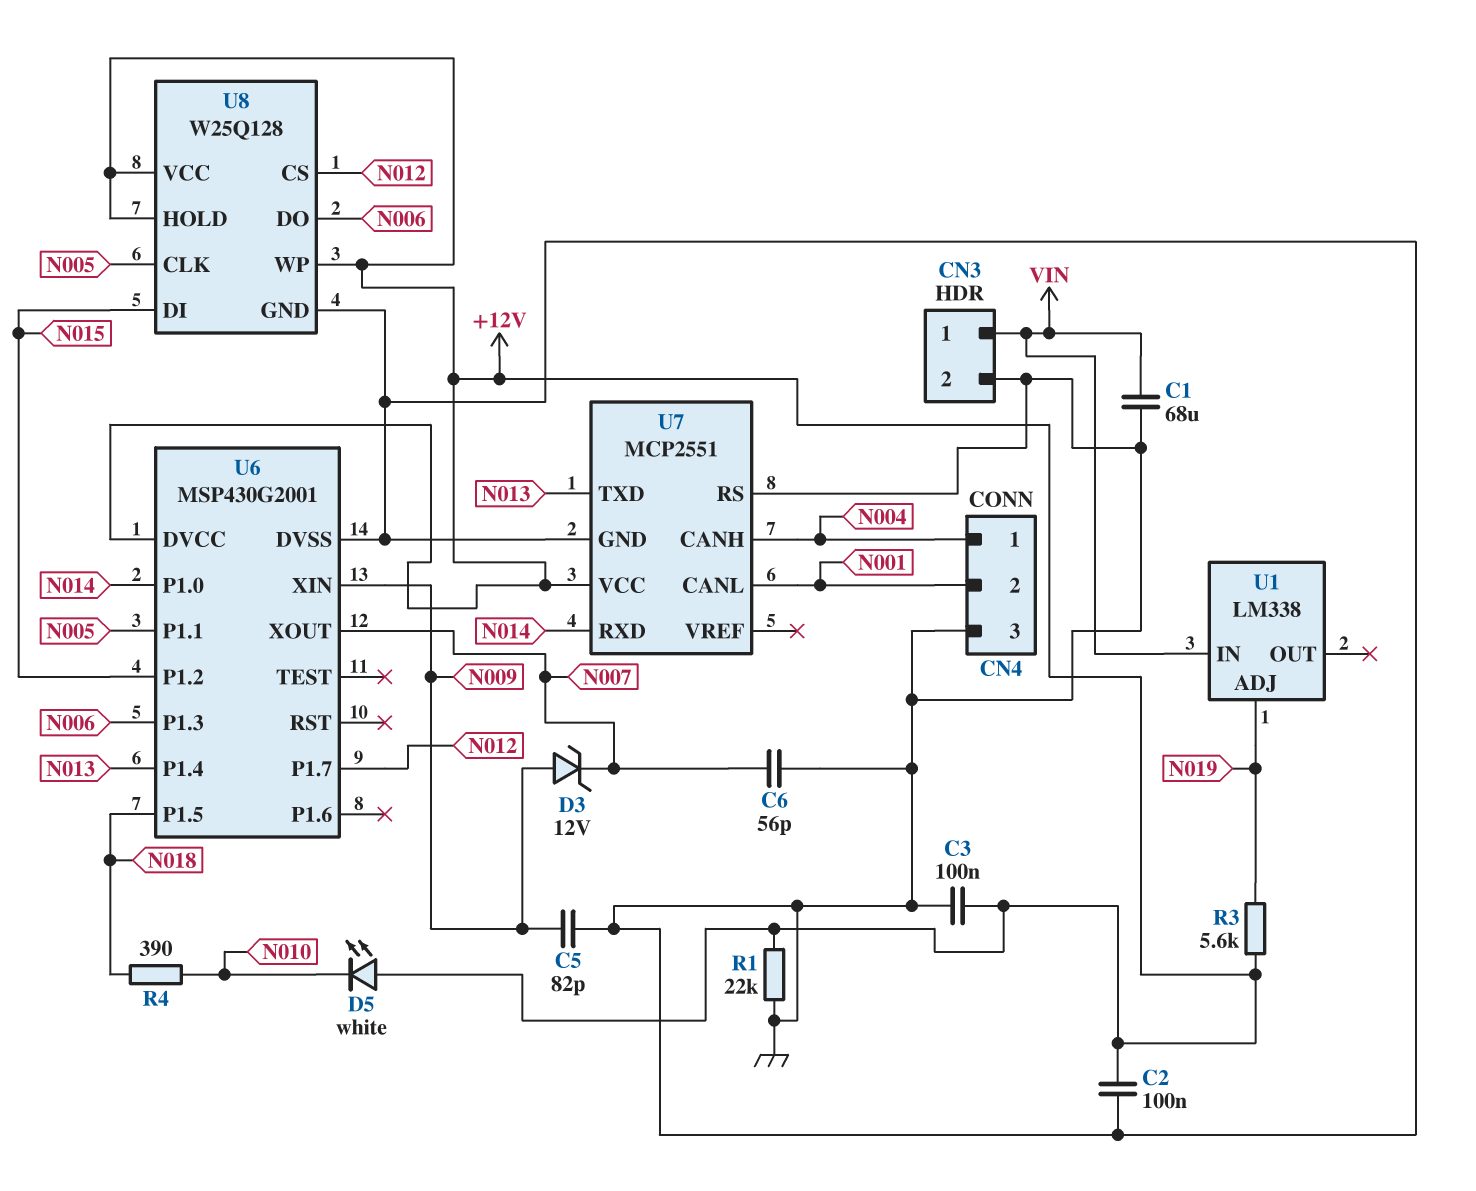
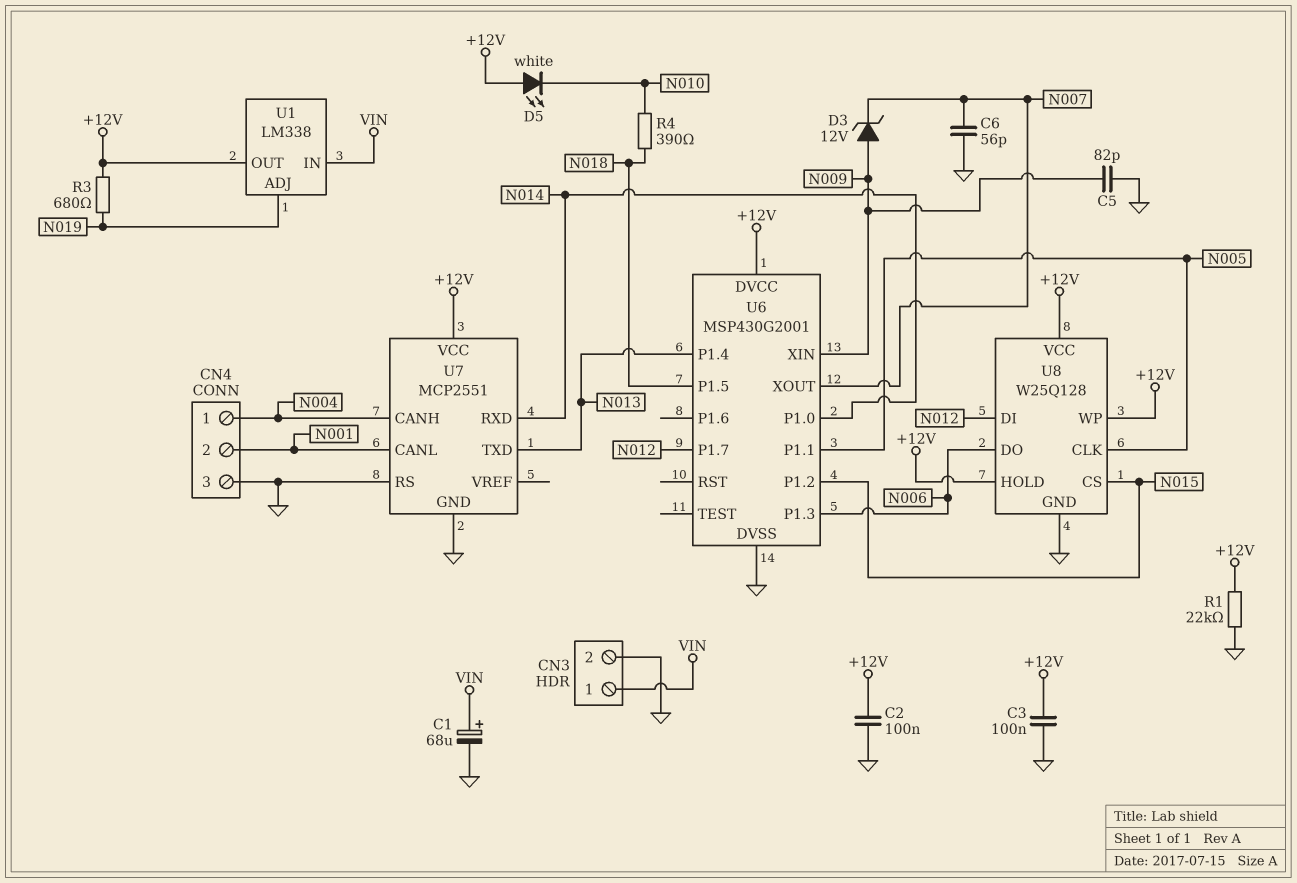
C1: 68uF (GND, VIN) -> 68uF (plus VIN, minus GND)
R3: 5.6k (+12V, N019) -> 680 (+12V, N019)
U1 pin OUT: none -> +12V
U8 pin CS: N012 -> N015
U8 pin DI: N015 -> N012

